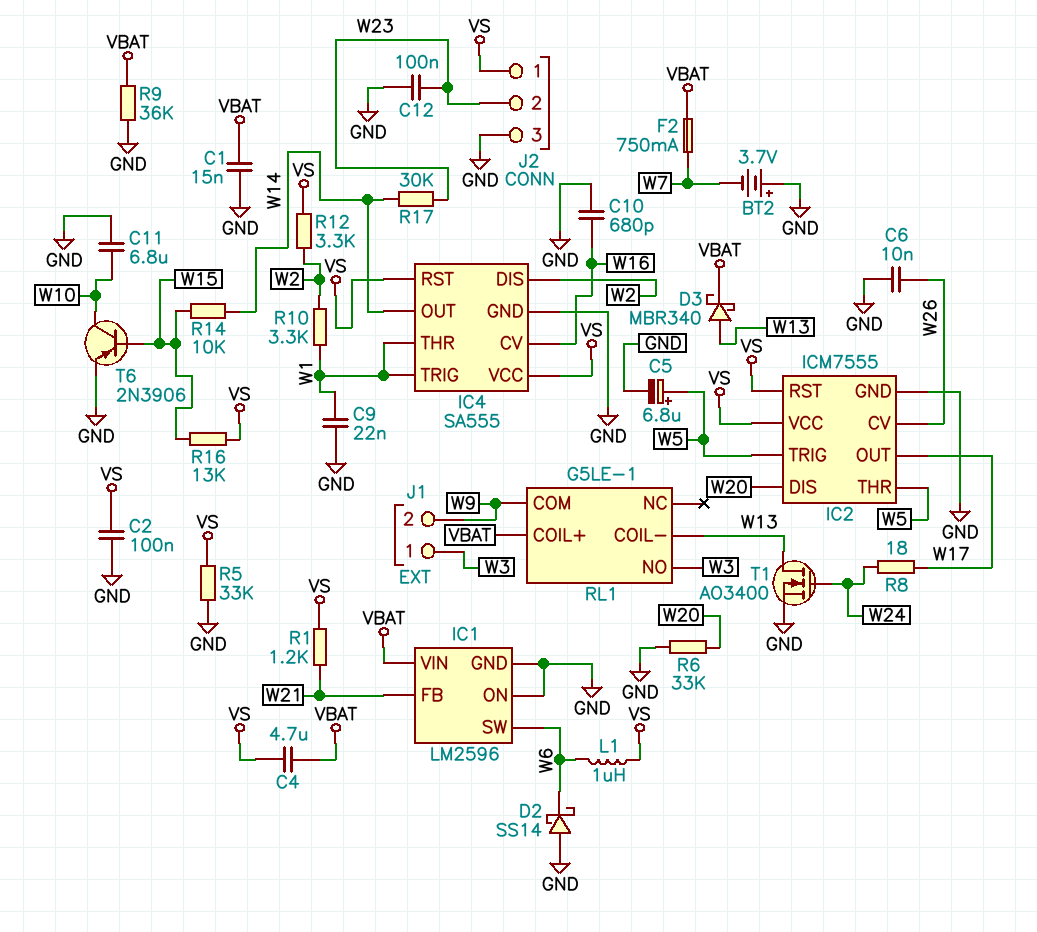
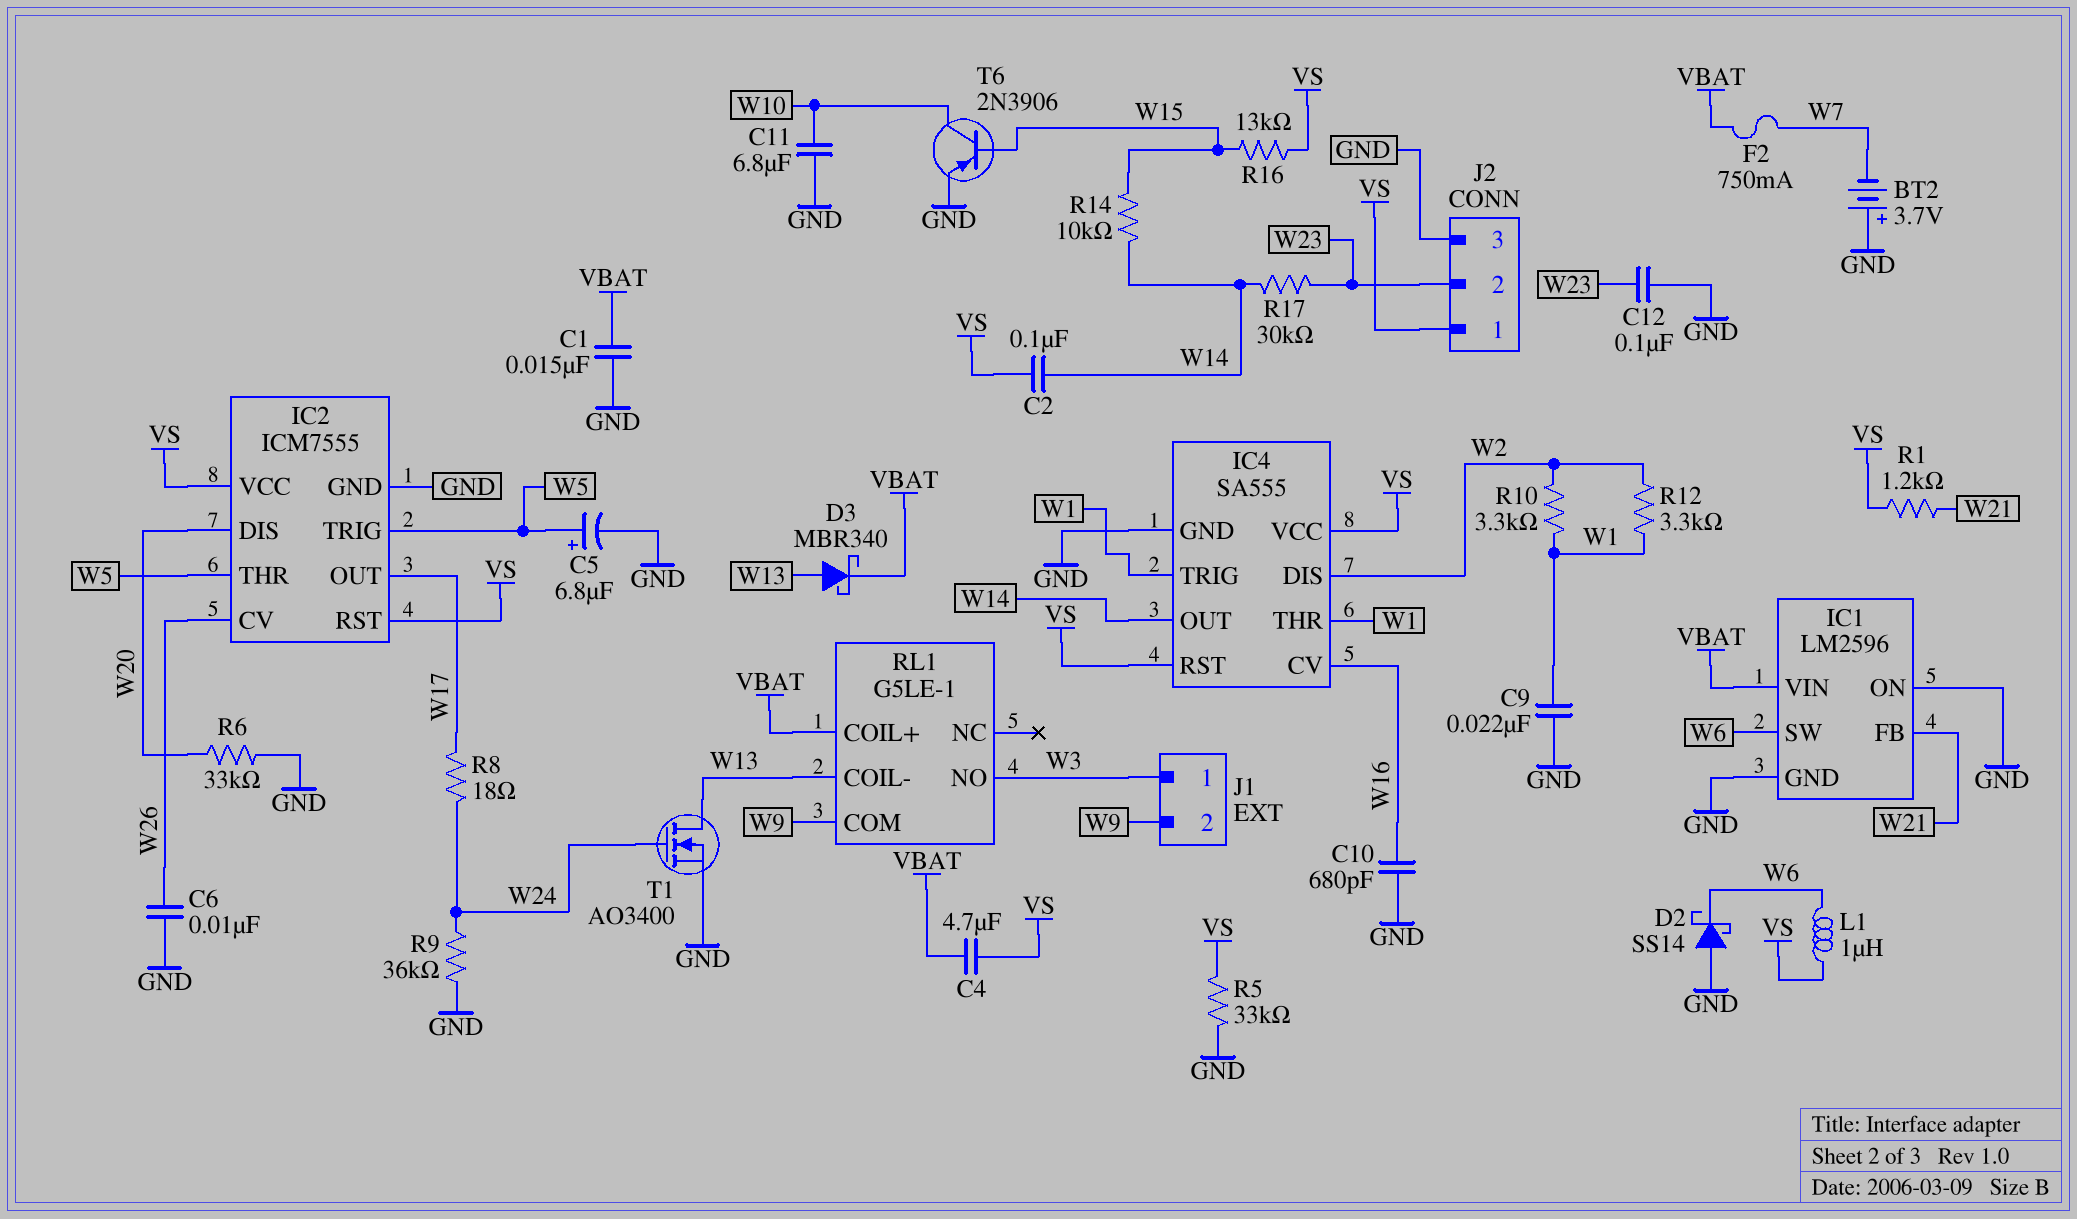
C2: 100nF (GND, VS) -> 100nF (VS, W14)
R9: 36k (GND, VBAT) -> 36k (GND, W24)
R12: 3.3k (VS, W2) -> 3.3k (W1, W2)

